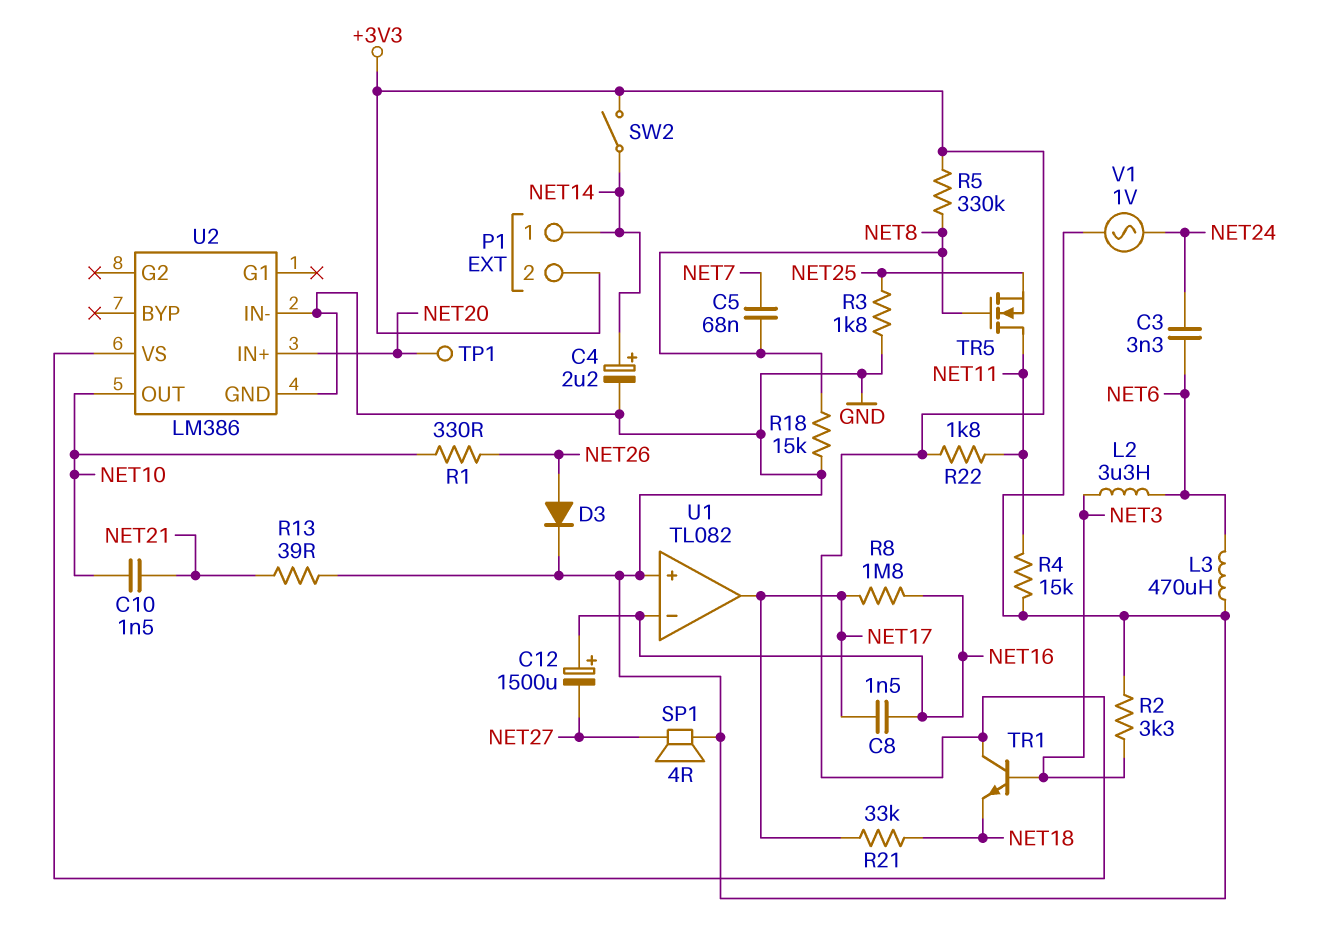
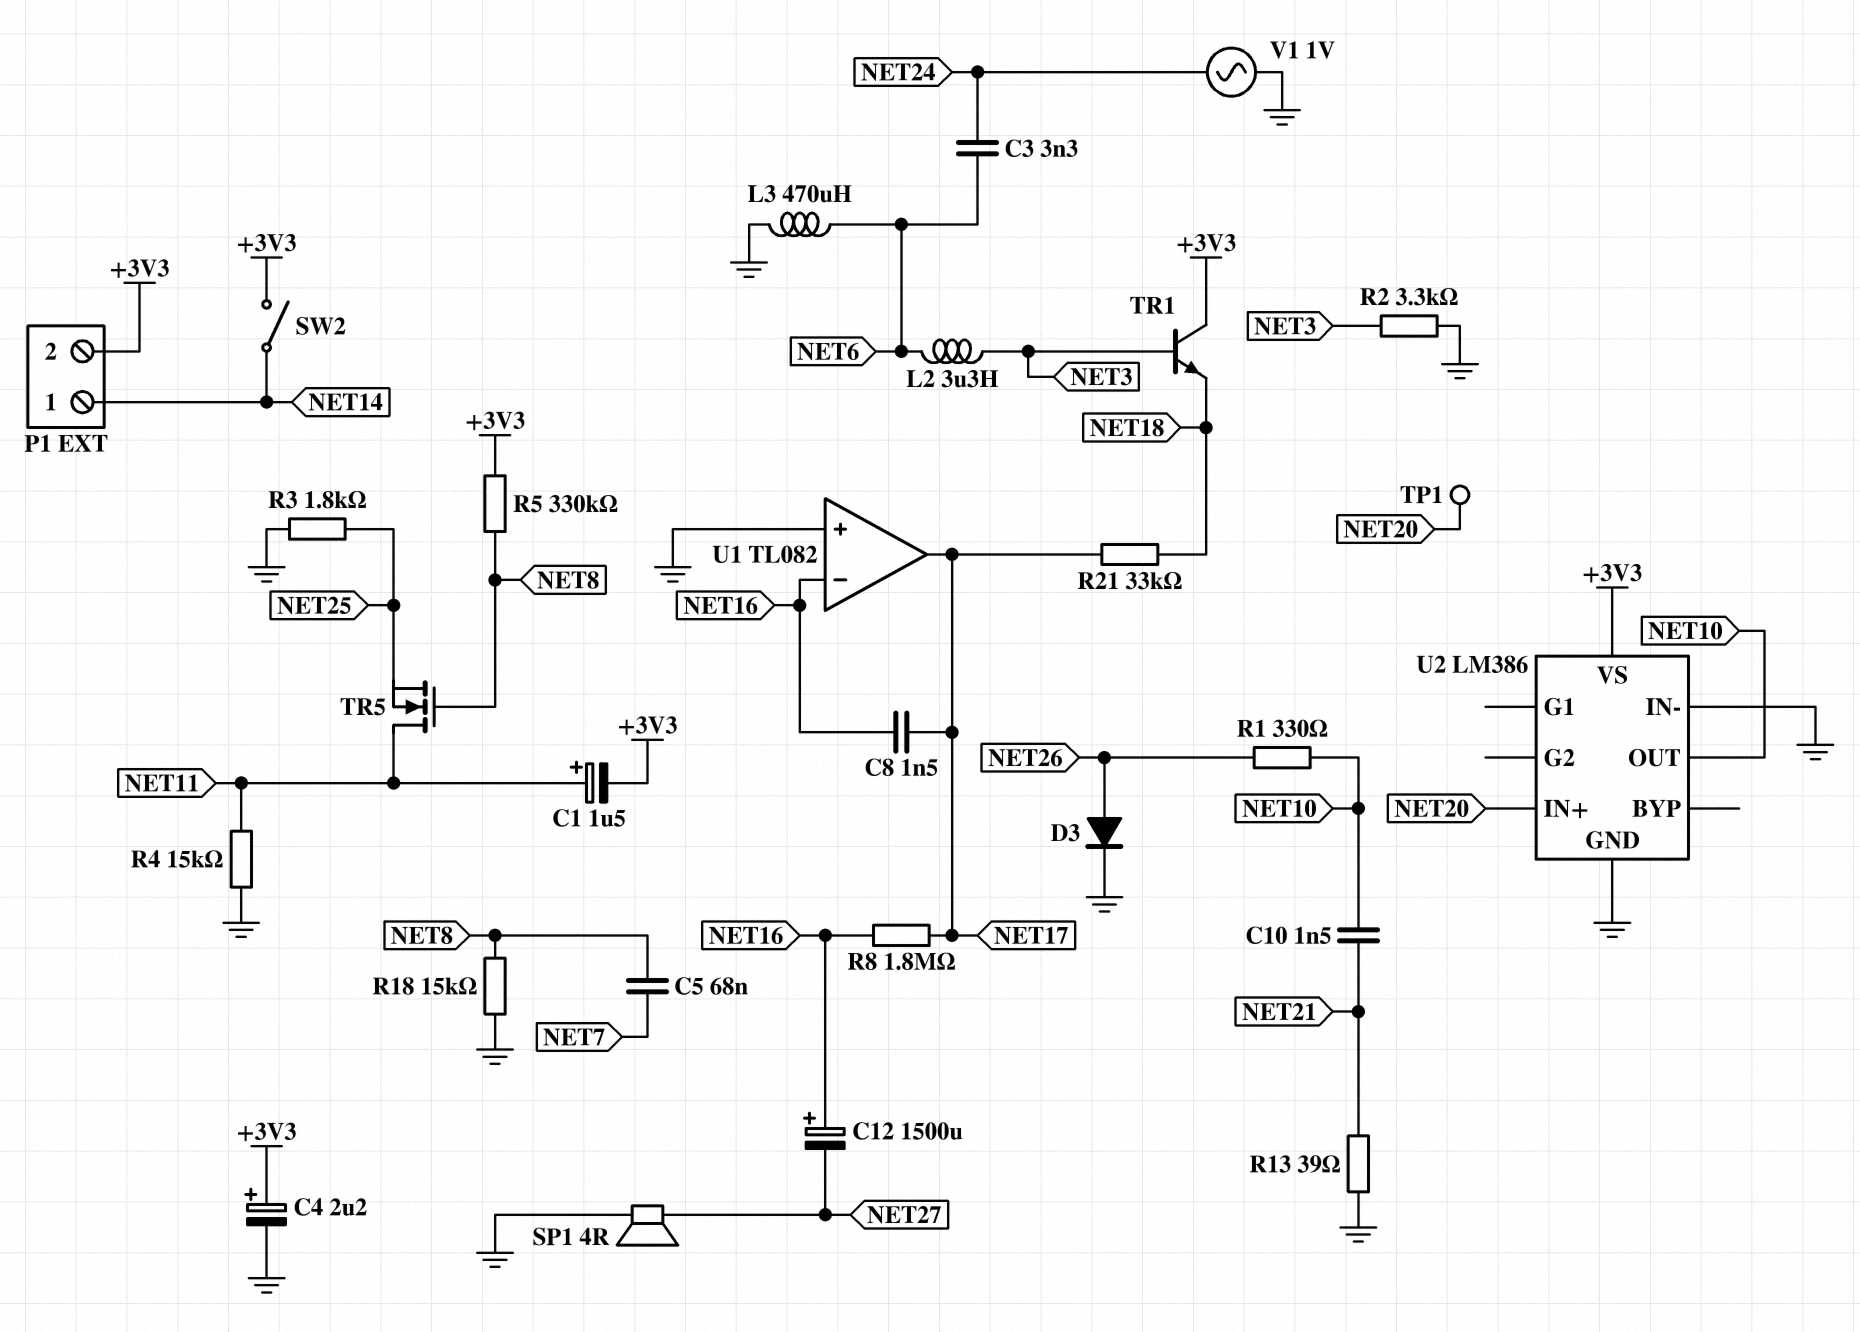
C1: none -> 1.5uF (plus NET11, minus +3V3)
C4: 2.2uF (plus NET14, minus GND) -> 2.2uF (plus +3V3, minus GND)
R22: 1.8k (+3V3, NET11) -> none

